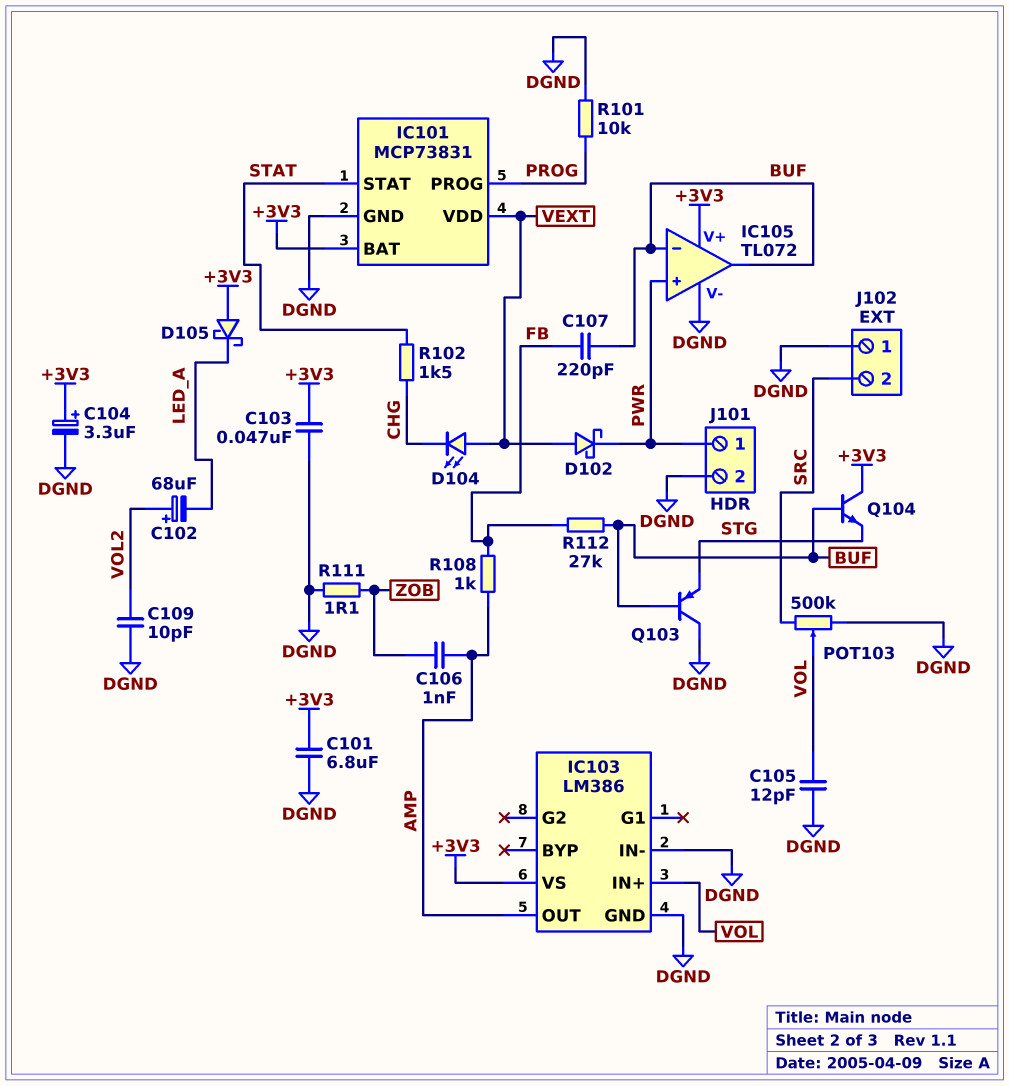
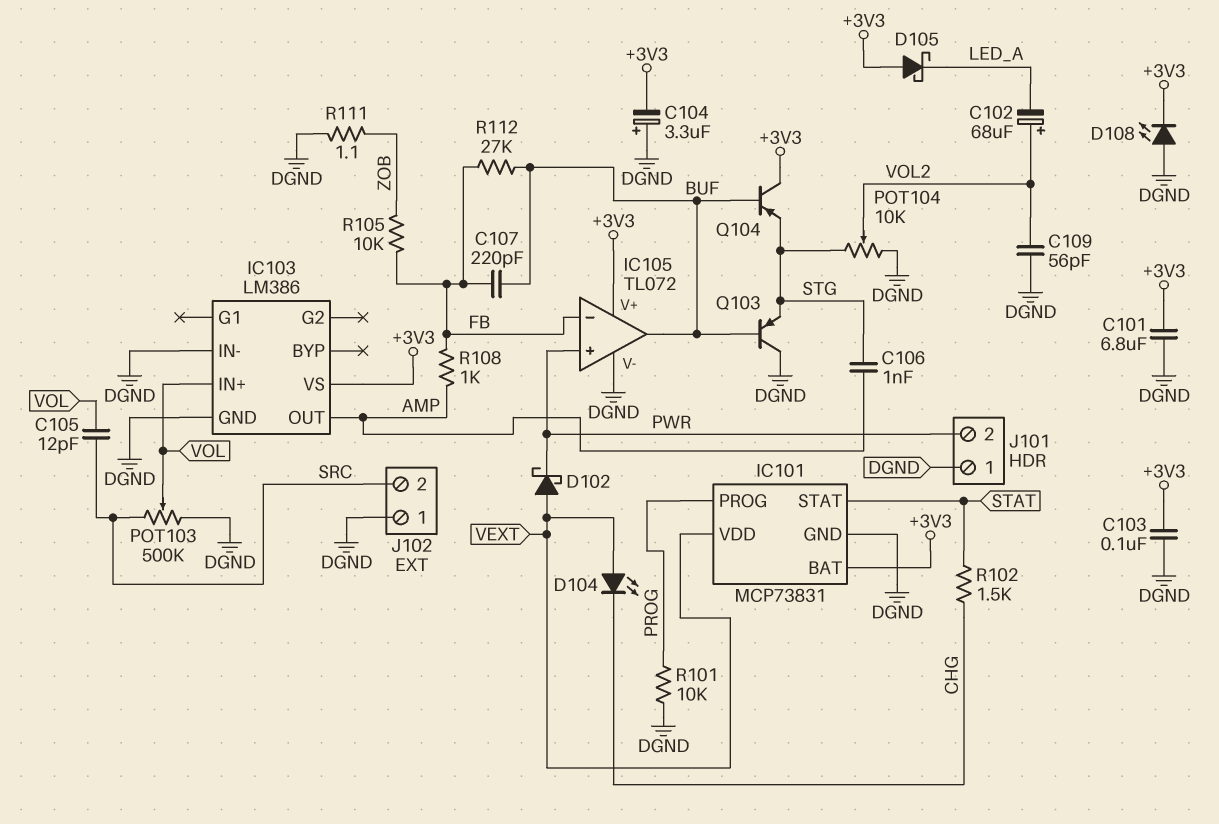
C103: 47nF (+3V3, DGND) -> 100nF (+3V3, DGND)
C104: 3.3uF (plus +3V3, minus DGND) -> 3.3uF (plus DGND, minus +3V3)
C105: 12pF (DGND, VOL) -> 12pF (SRC, VOL)
C106: 1nF (AMP, ZOB) -> 1nF (AMP, STG)
C109: 10pF (DGND, VOL2) -> 56pF (DGND, VOL2)
D108: none -> LED (A DGND, K +3V3)
IC105 pin in-: BUF -> FB
J101 pin 1: PWR -> DGND
J101 pin 2: DGND -> PWR
POT104: none -> 10k (DGND, STG, wiper VOL2)
Q104: NPN (B BUF, C +3V3, E STG) -> PNP (B BUF, C +3V3, E STG)
R105: none -> 10k (FB, ZOB)

